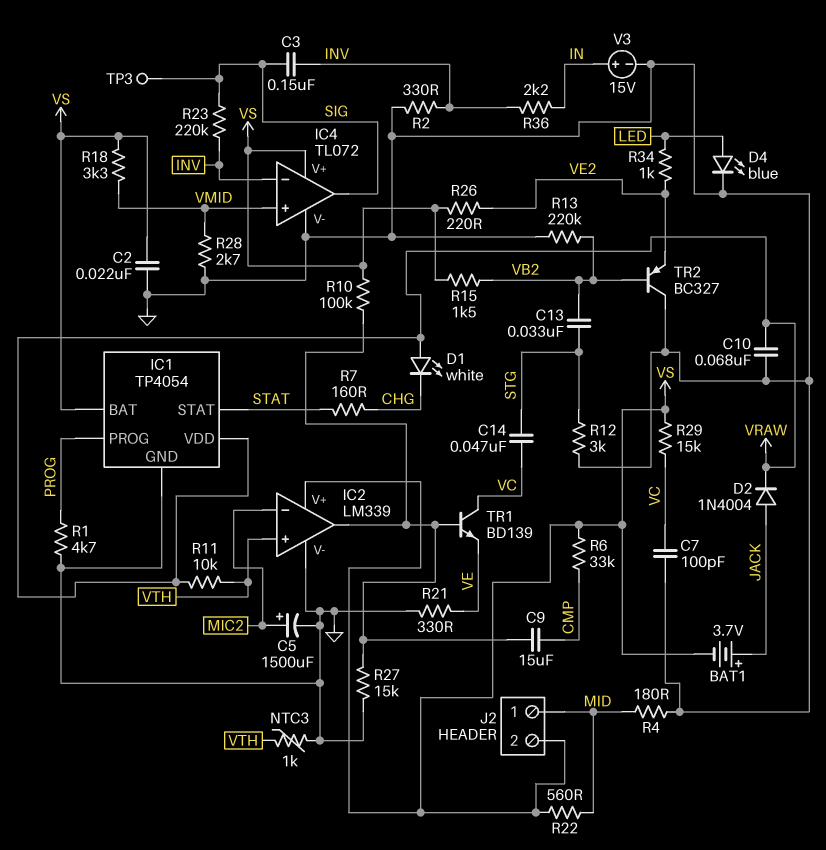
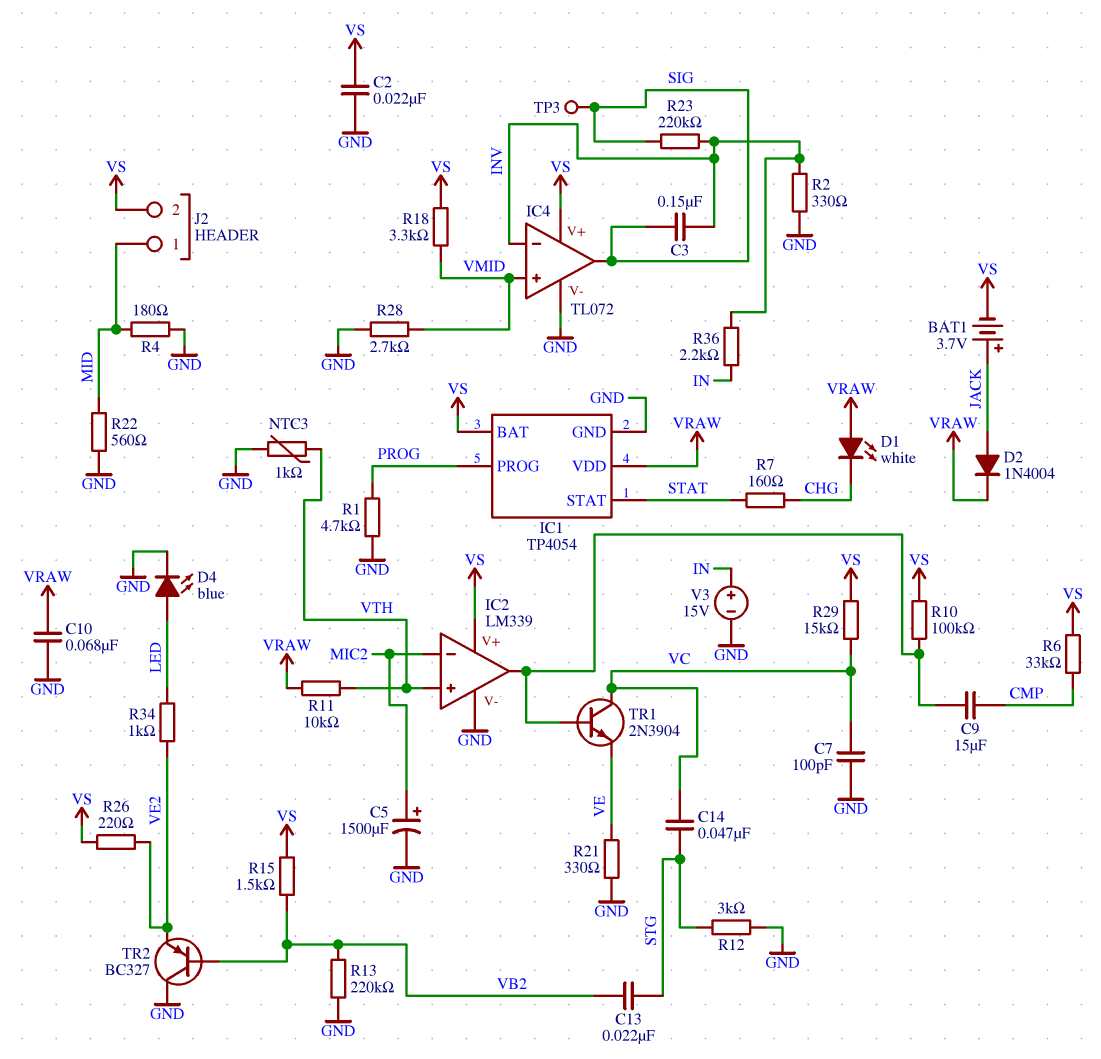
C13: 33nF (STG, VB2) -> 22nF (STG, VB2)
R22: 560 (MID, VS) -> 560 (GND, MID)
R27: 15k (GND, IC2/out) -> none
TR1: NPN BD139 (B IC2/out, C VC, E VE) -> NPN 2N3904 (B IC2/out, C VC, E VE)

